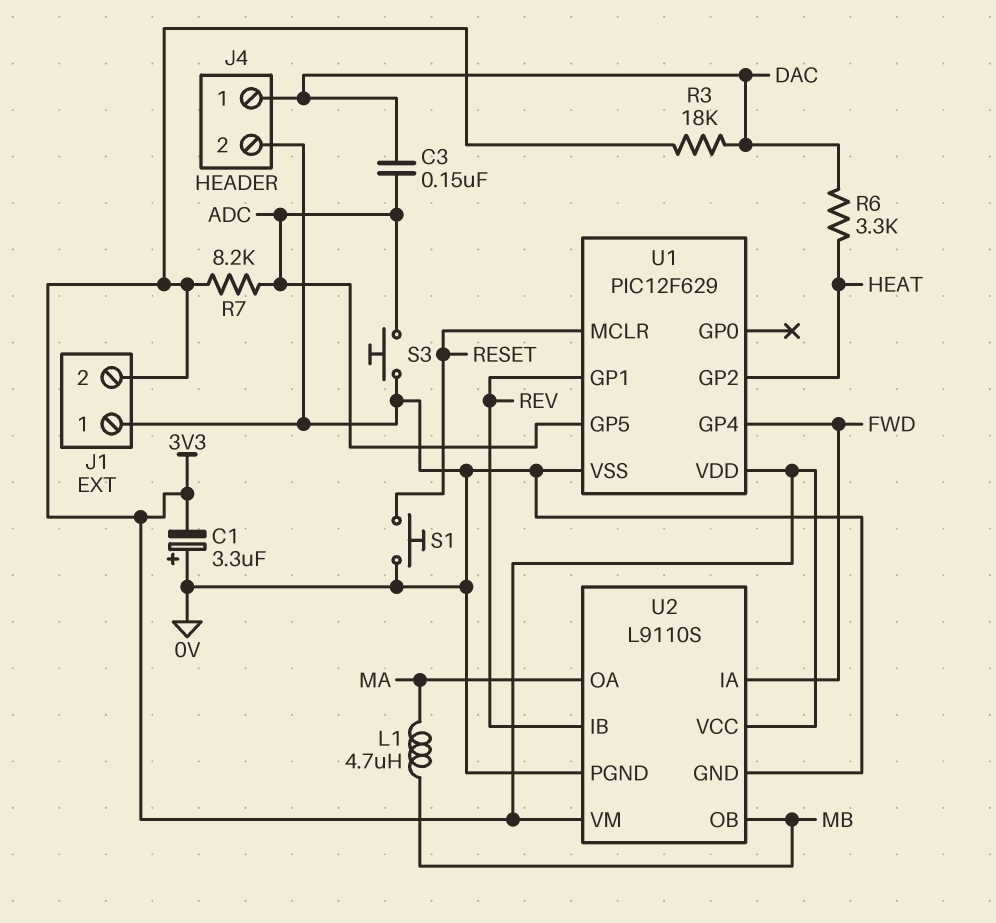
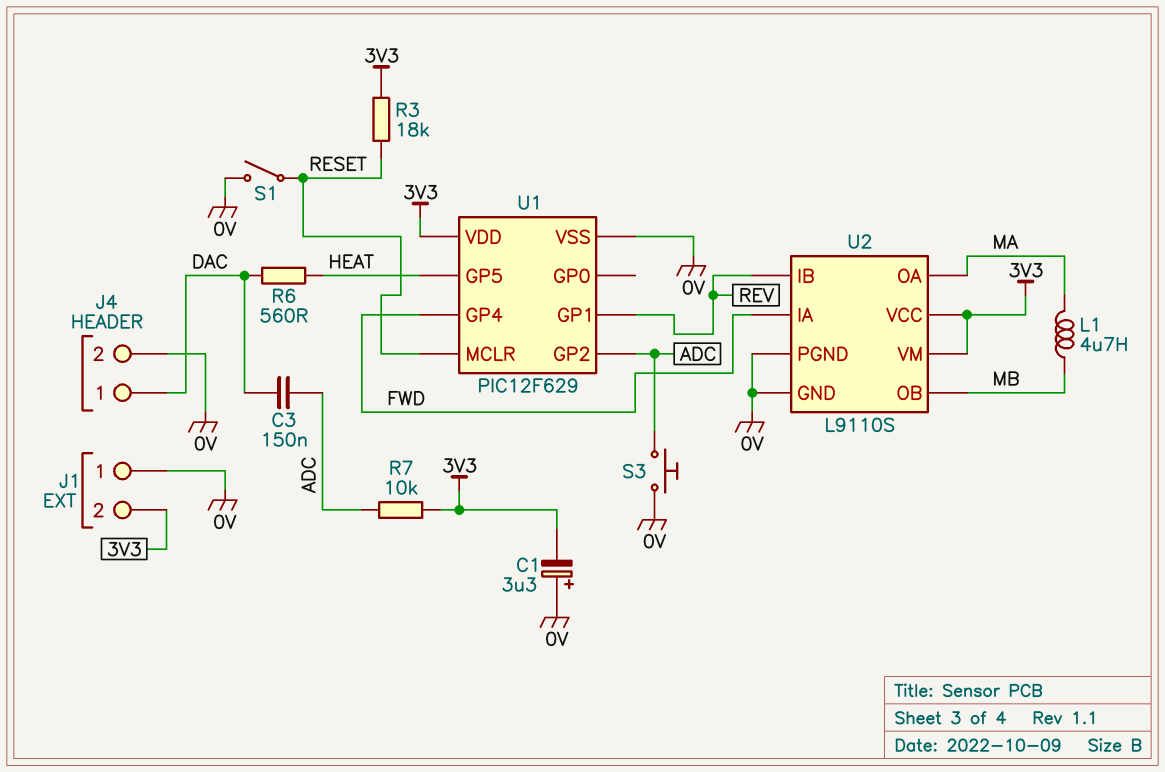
R3: 18k (3V3, DAC) -> 18k (3V3, RESET)
R6: 3.3k (DAC, HEAT) -> 560 (DAC, HEAT)
R7: 8.2k (3V3, ADC) -> 10k (3V3, ADC)
S1: button (0V, RESET) -> switch (0V, RESET)
U1 pin GP2: HEAT -> ADC
U1 pin GP5: ADC -> HEAT

